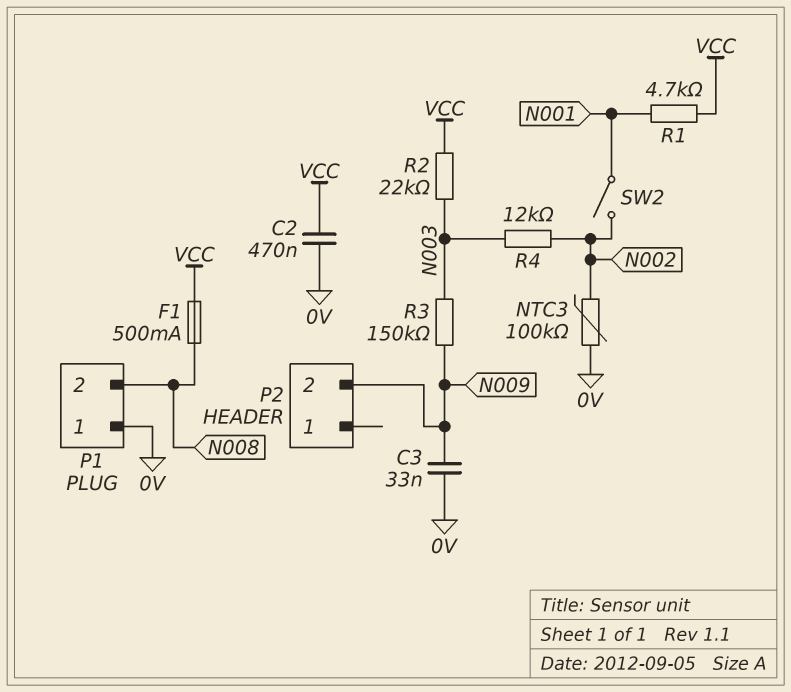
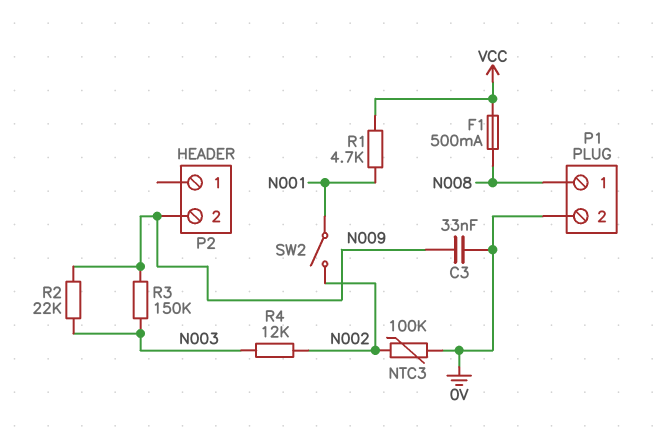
C2: 470nF (0V, VCC) -> none
P1 pin 1: 0V -> N008
P1 pin 2: N008 -> 0V
R2: 22k (N003, VCC) -> 22k (N003, N009)

